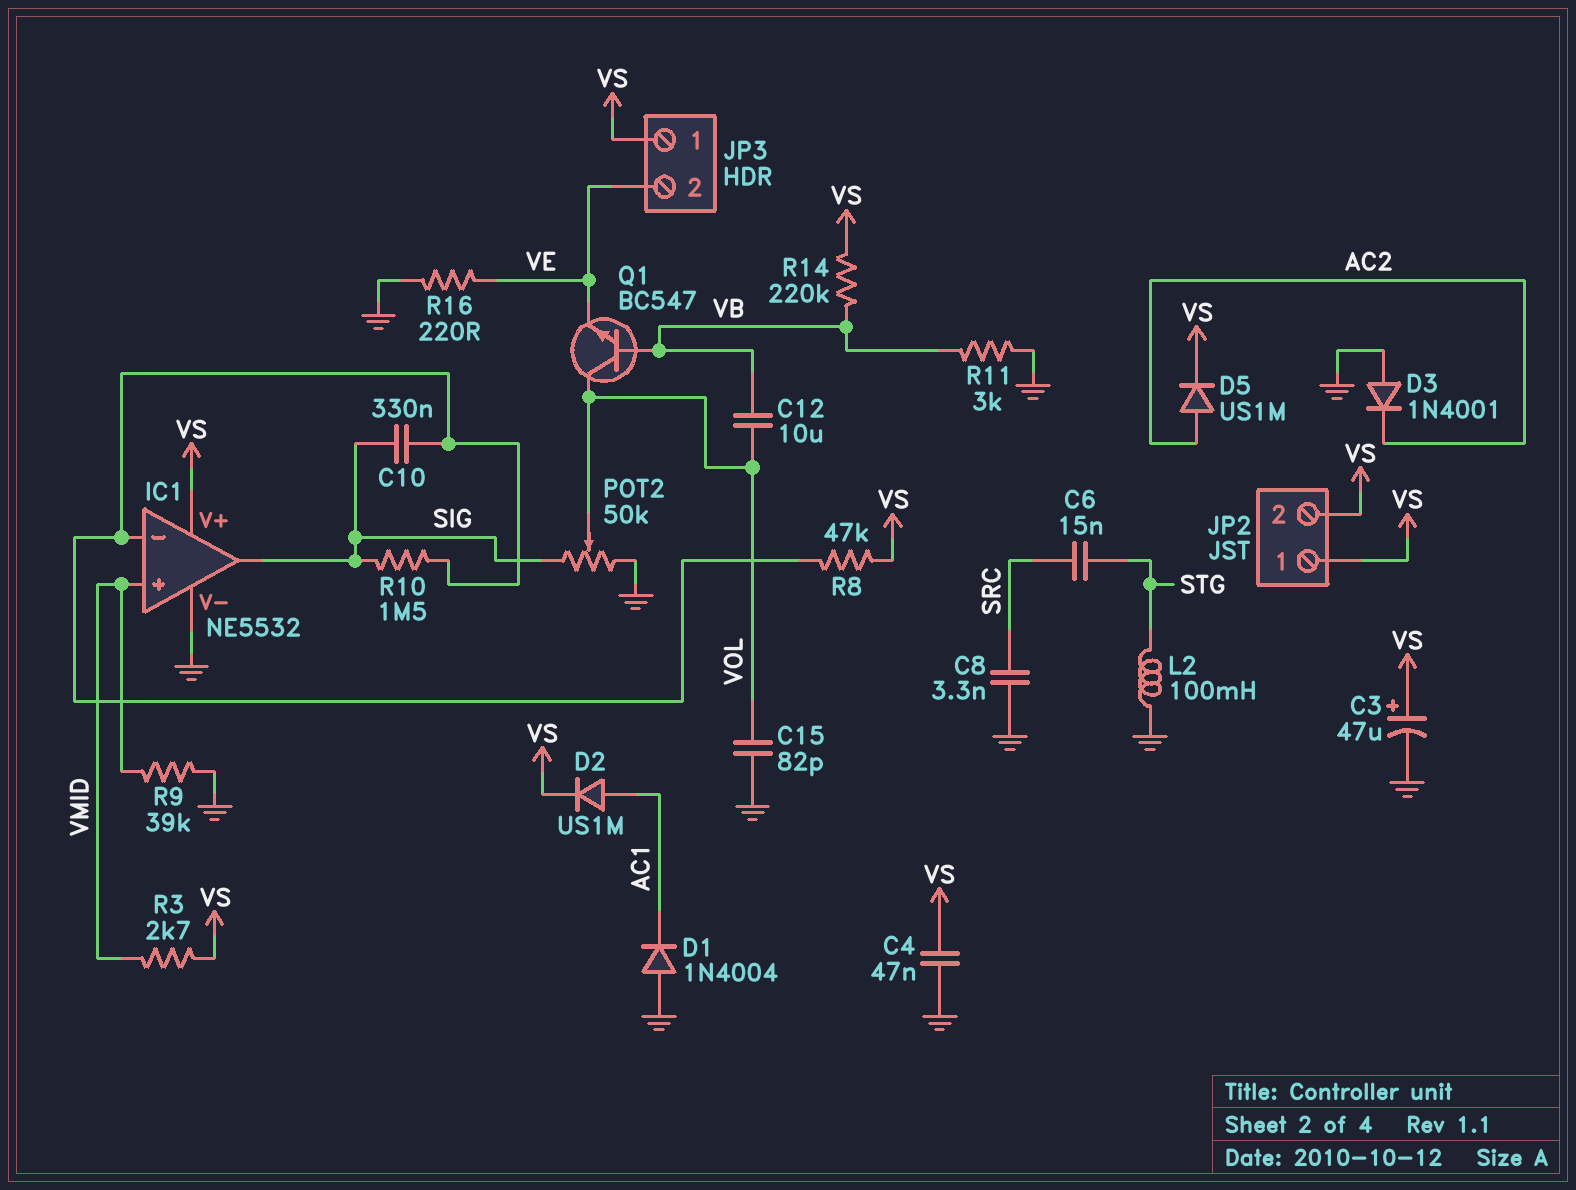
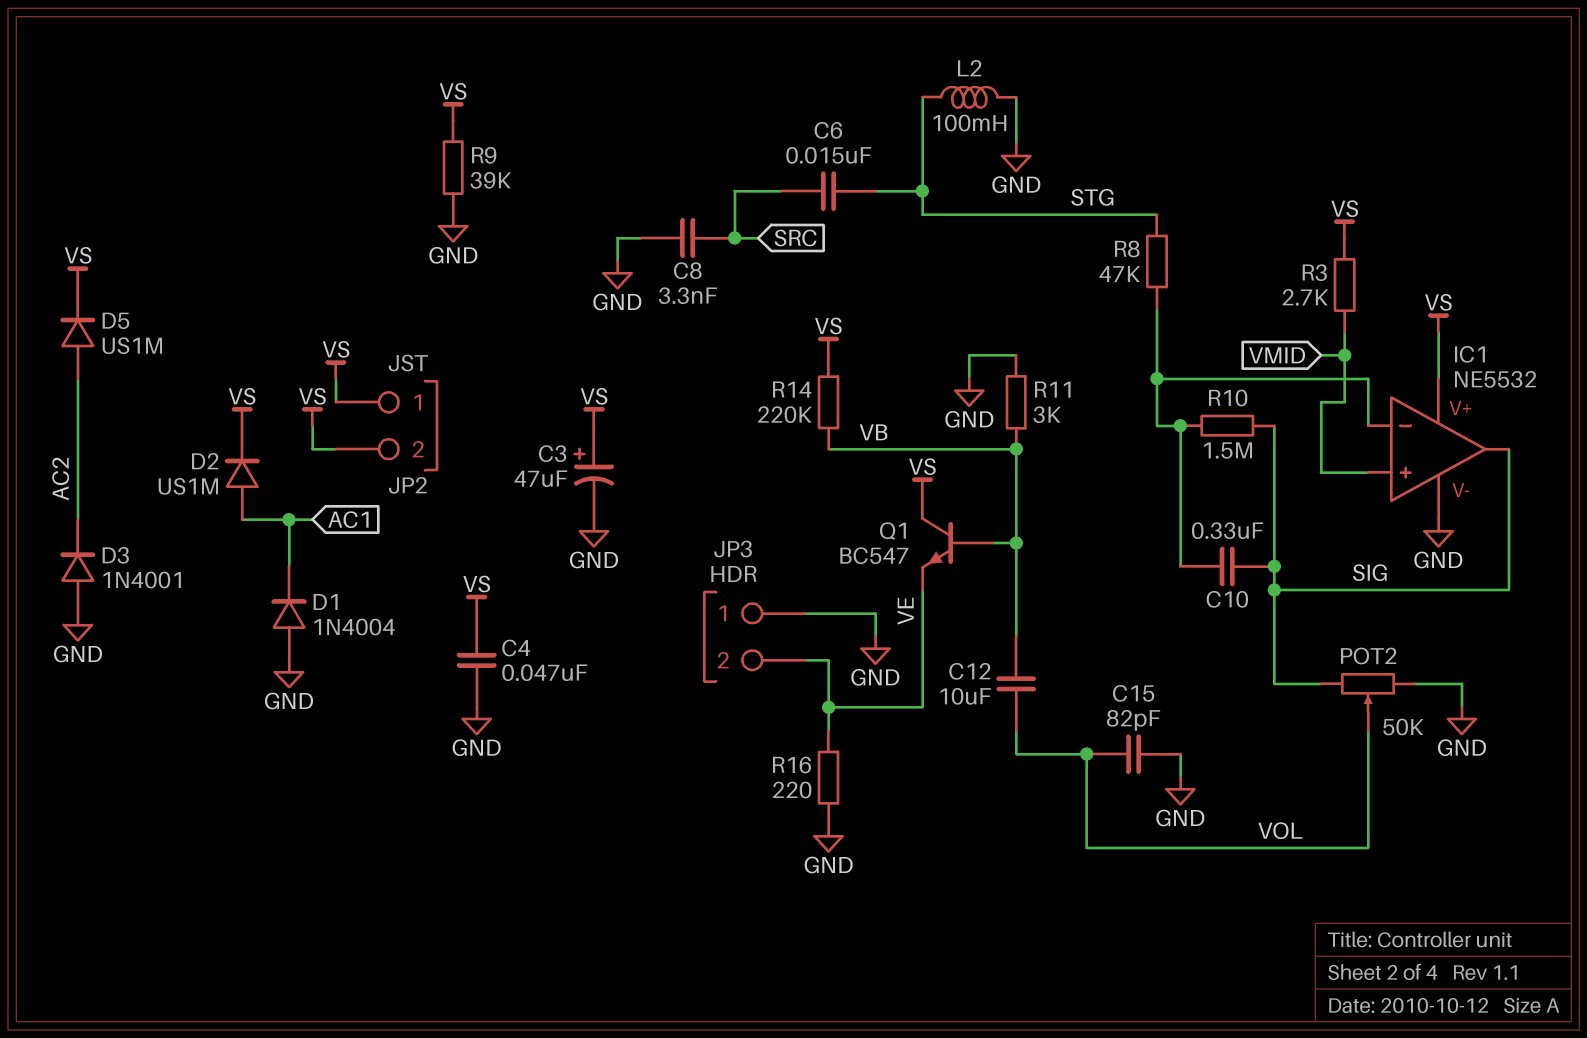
JP3 pin 1: VS -> GND
Q1: NPN BC547 (B VB, C VOL, E VE) -> NPN BC547 (B VB, C VS, E VE)
R8: 47k (IC1/in-, VS) -> 47k (IC1/in-, STG)
R9: 39k (GND, VMID) -> 39k (GND, VS)

